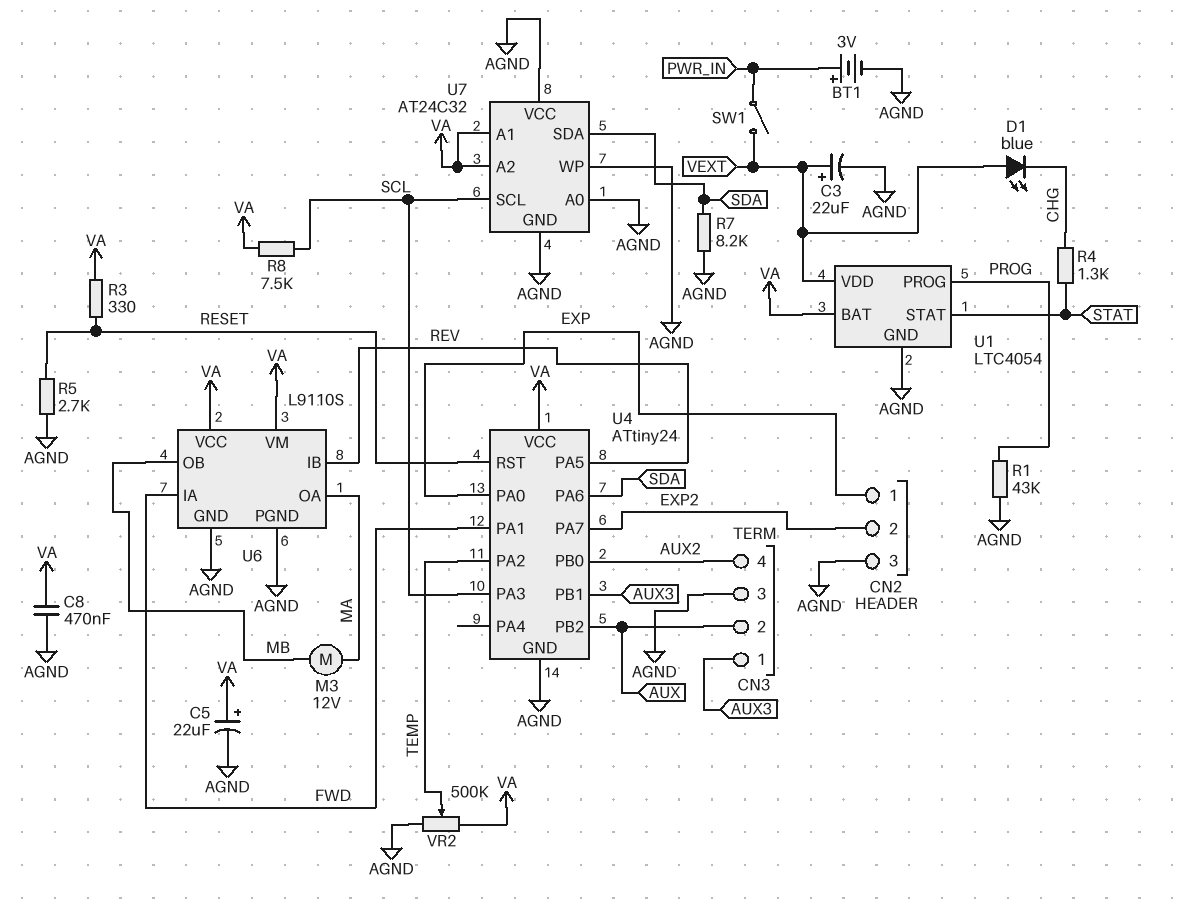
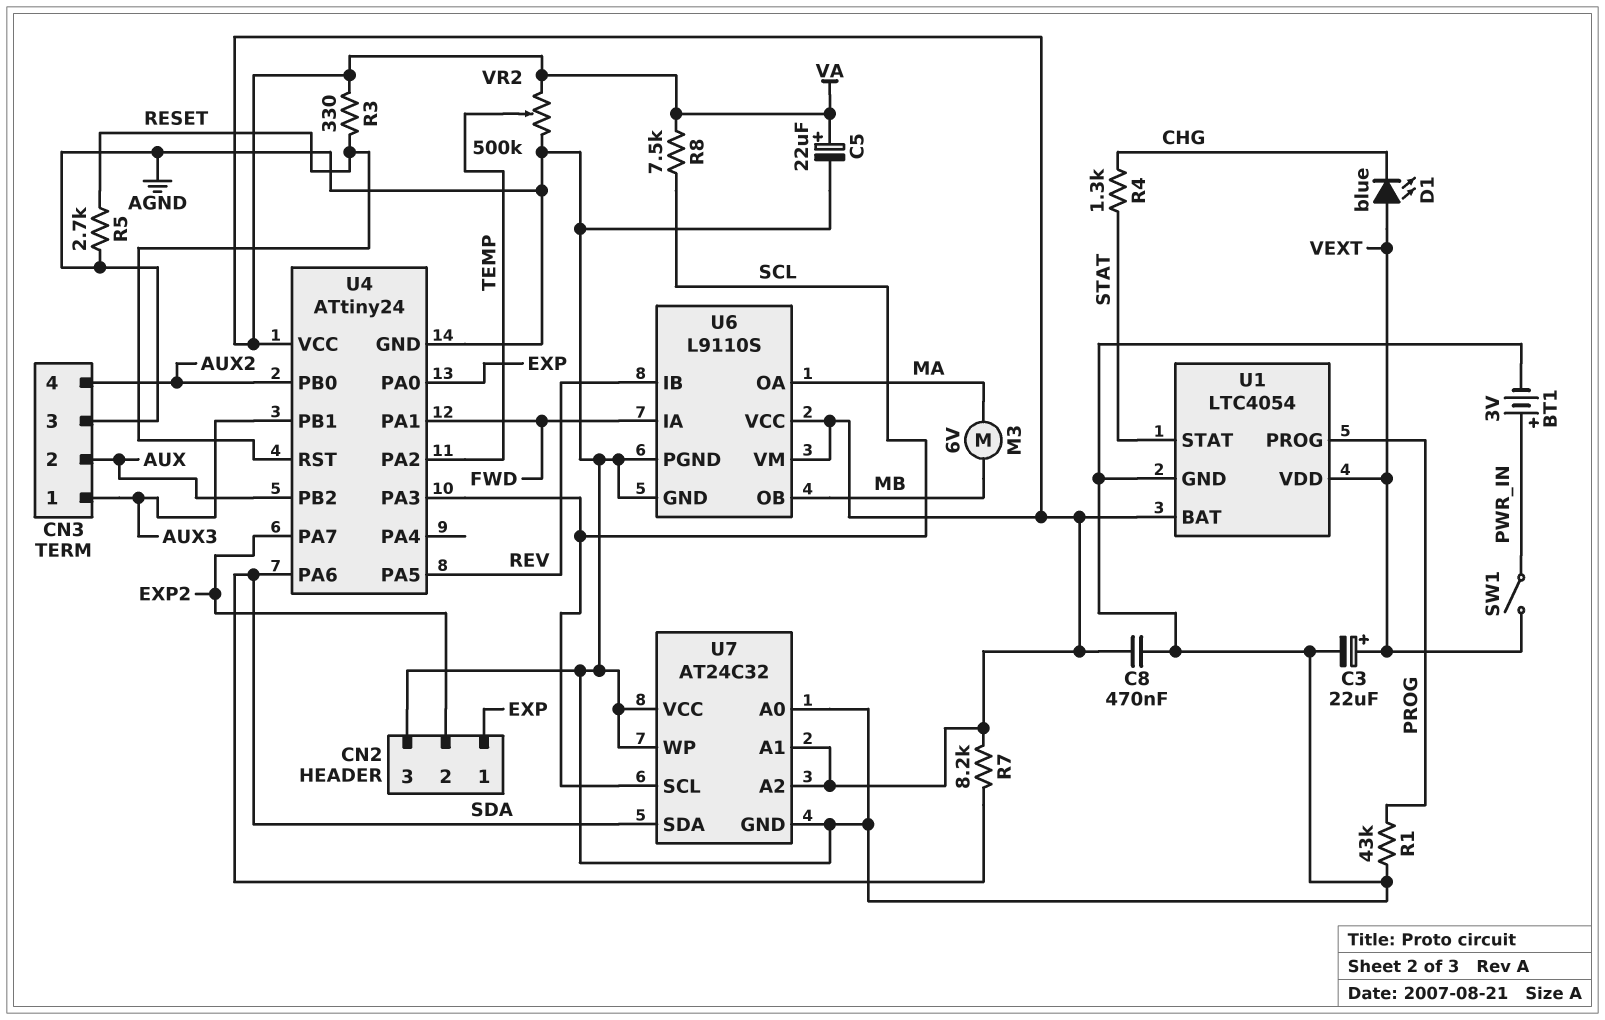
M3: motor 12V (MA, MB) -> motor 6V (MA, MB)
R7: 8.2k (AGND, SDA) -> 8.2k (SDA, VA)

